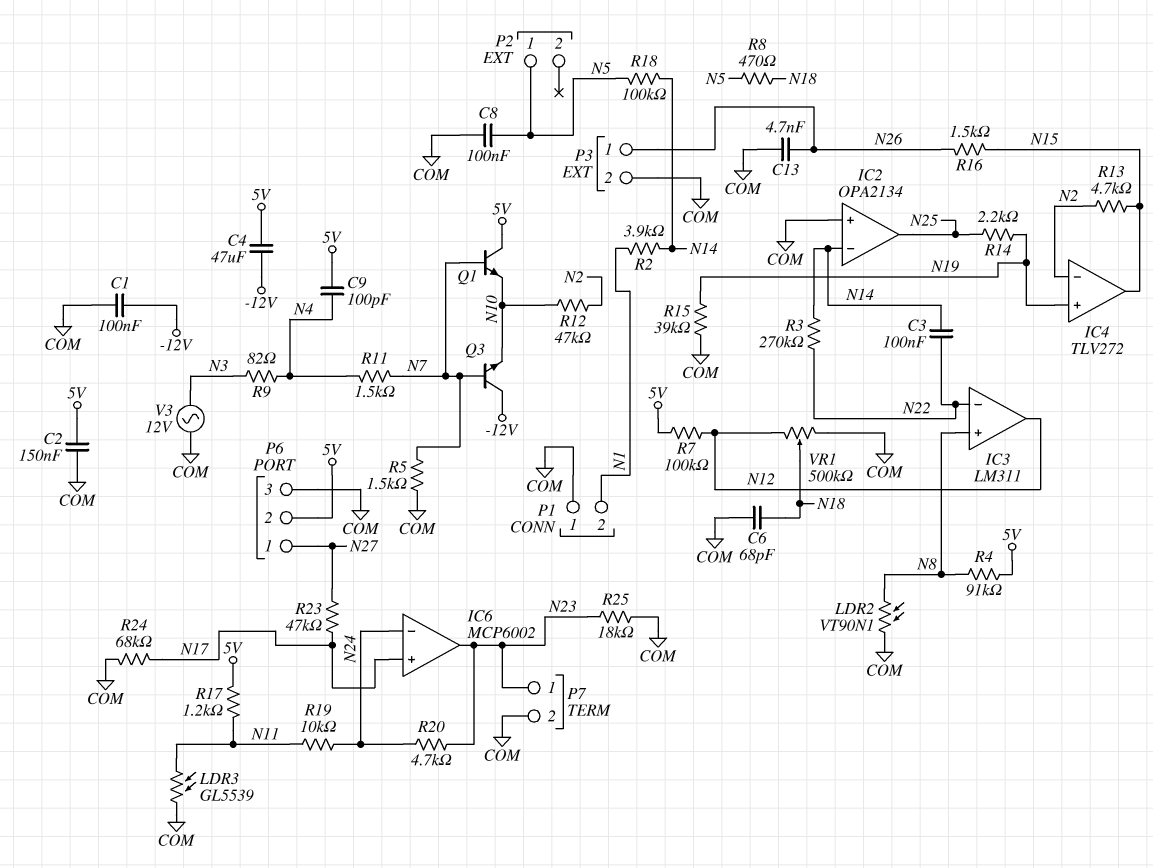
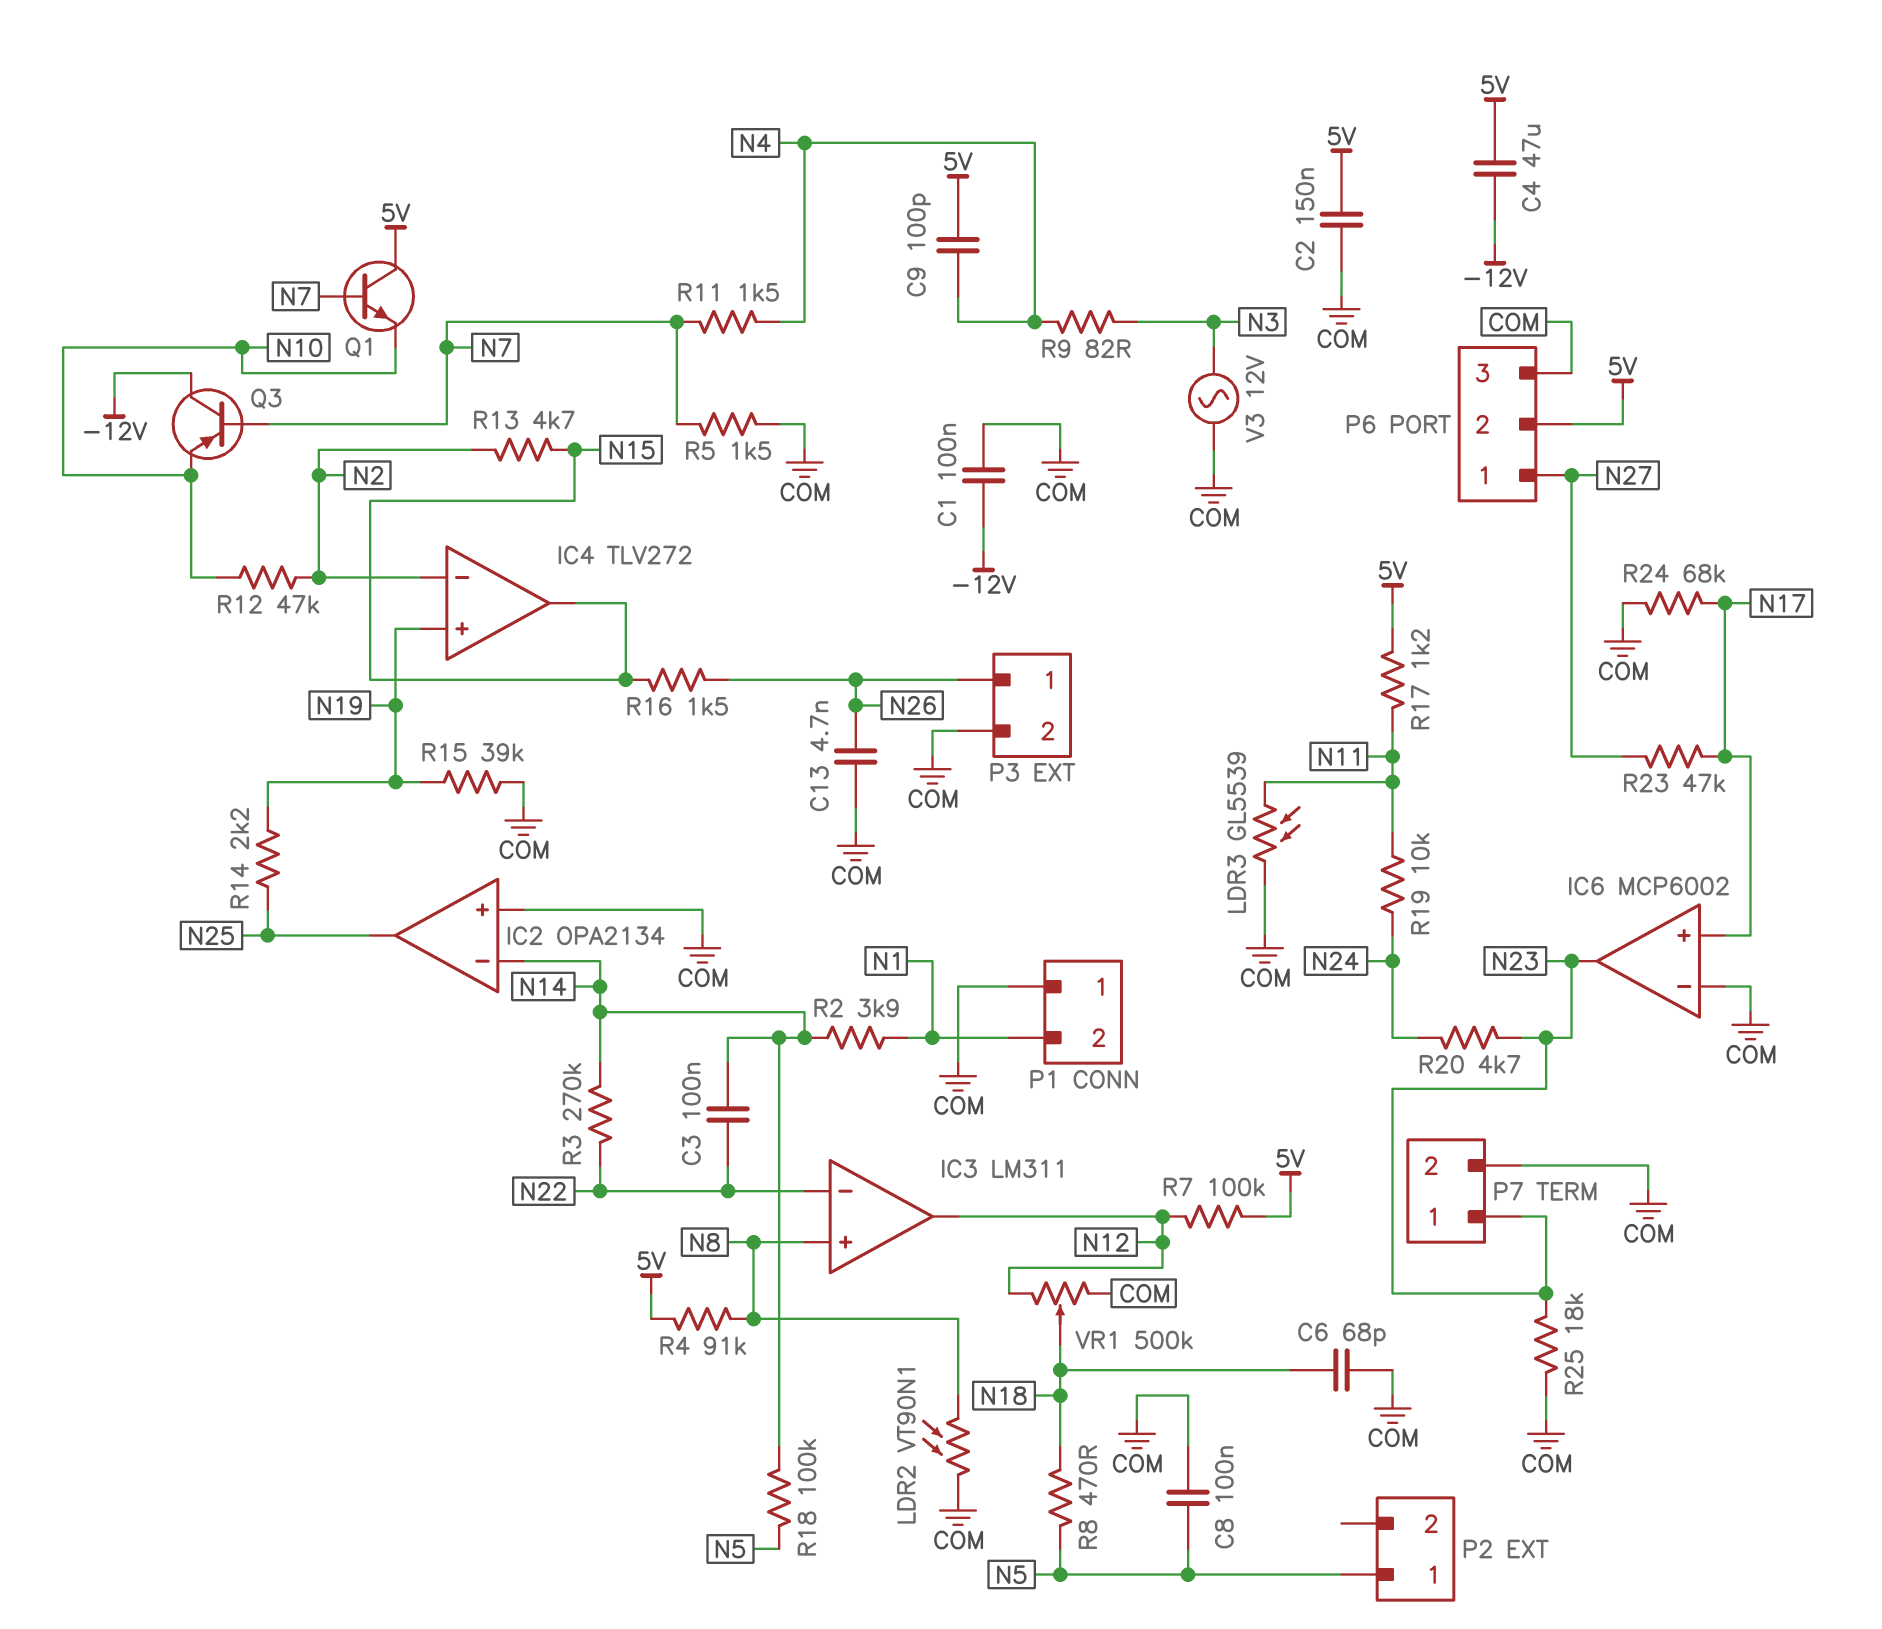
IC6 pin in-: N24 -> COM
Q3: NPN (B N7, C -12V, E N10) -> PNP (B N7, C -12V, E N10)

